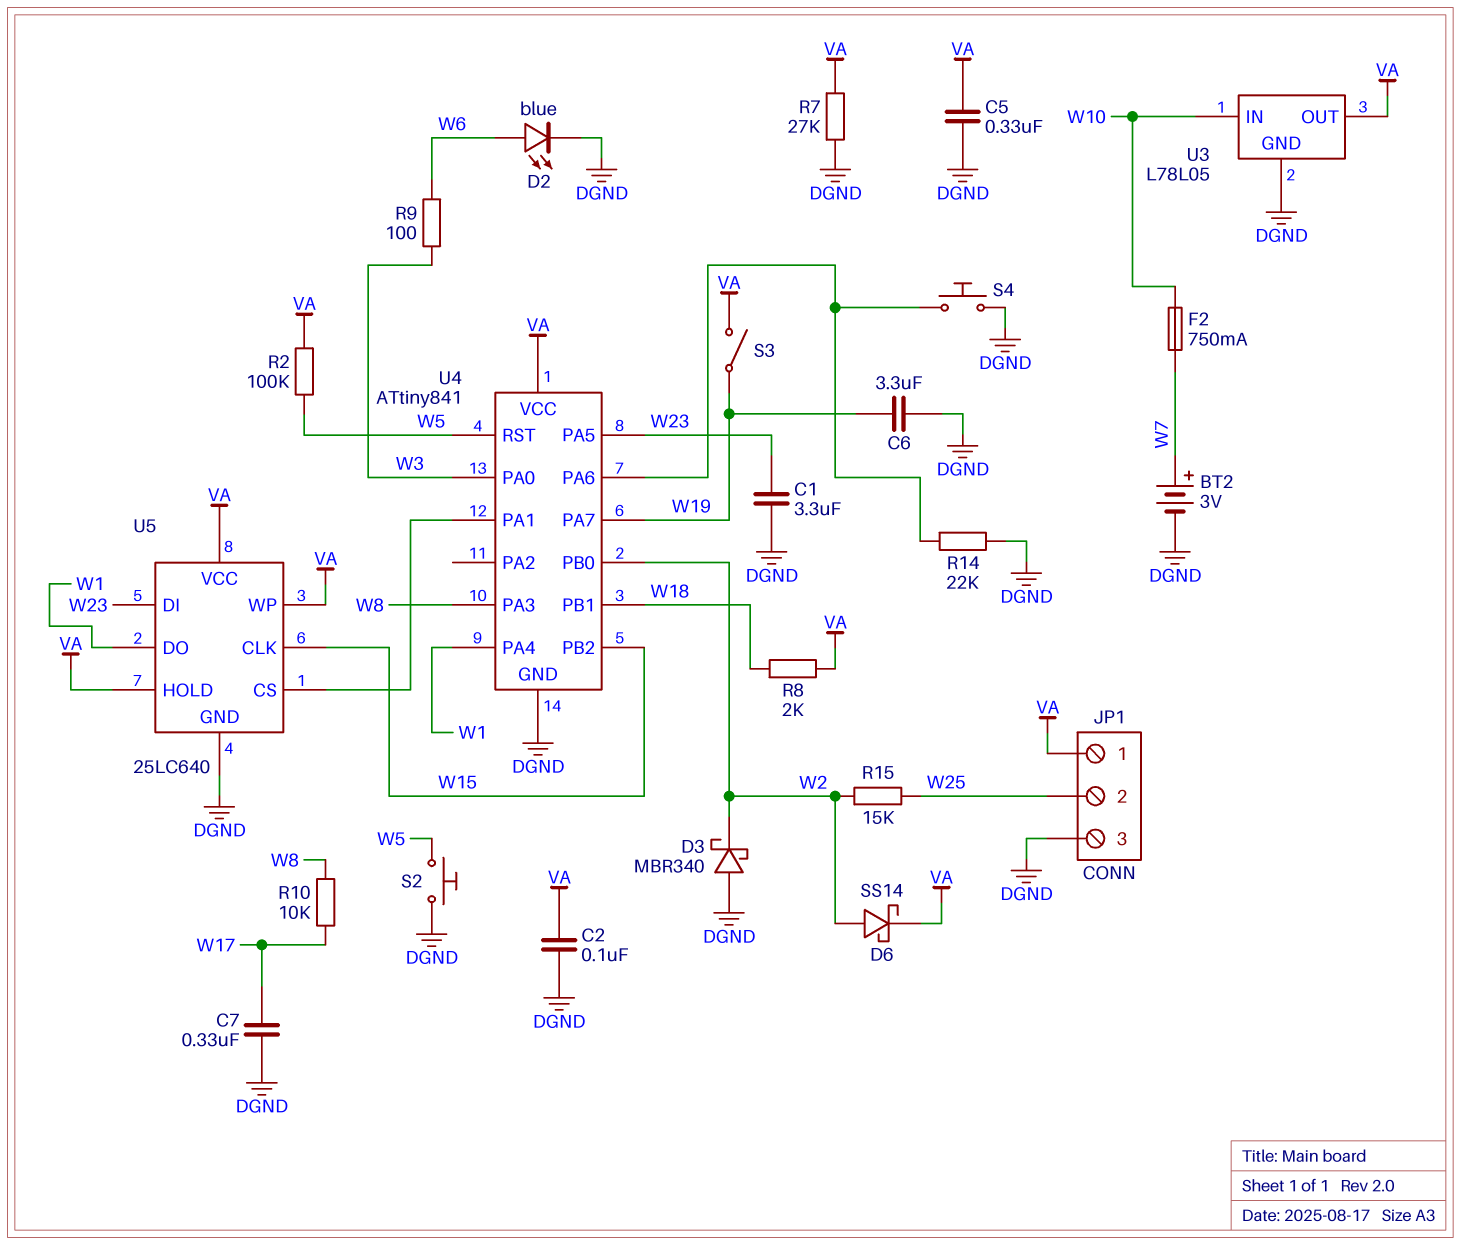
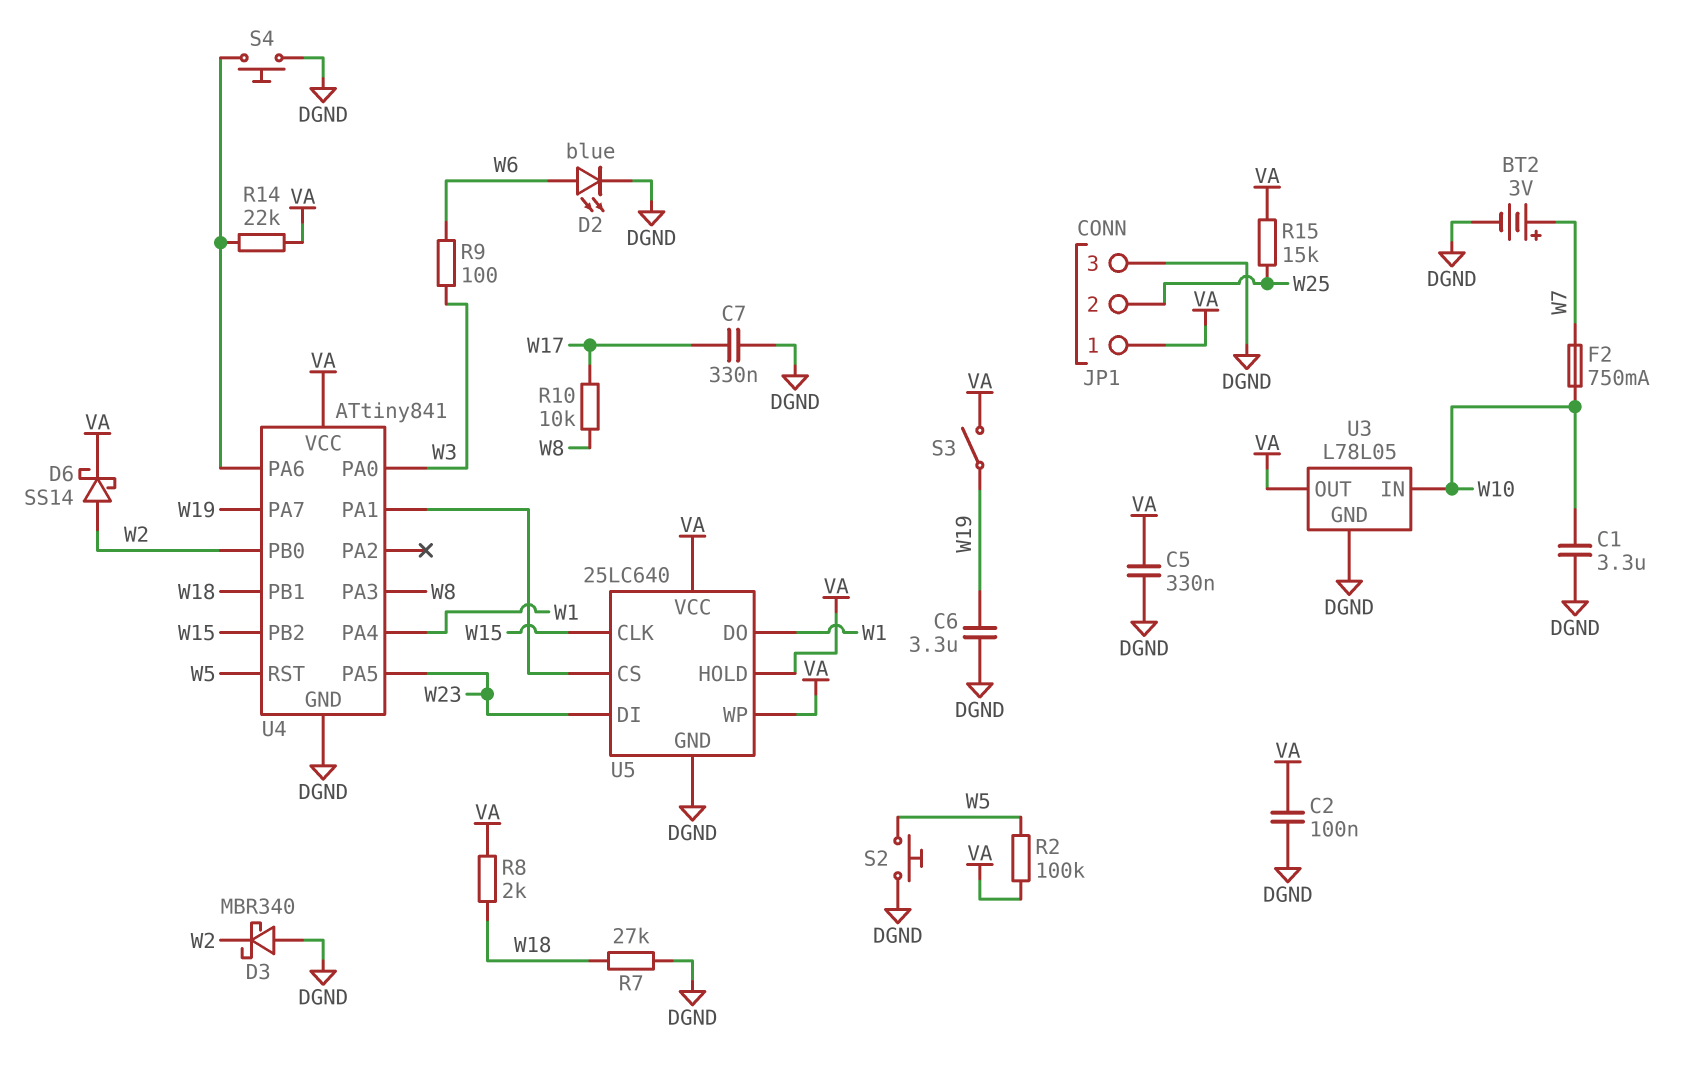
C1: 3.3uF (DGND, W23) -> 3.3uF (DGND, W10)
R7: 27k (DGND, VA) -> 27k (DGND, W18)
R14: 22k (DGND, U4/PA6) -> 22k (U4/PA6, VA)
R15: 15k (W2, W25) -> 15k (VA, W25)

